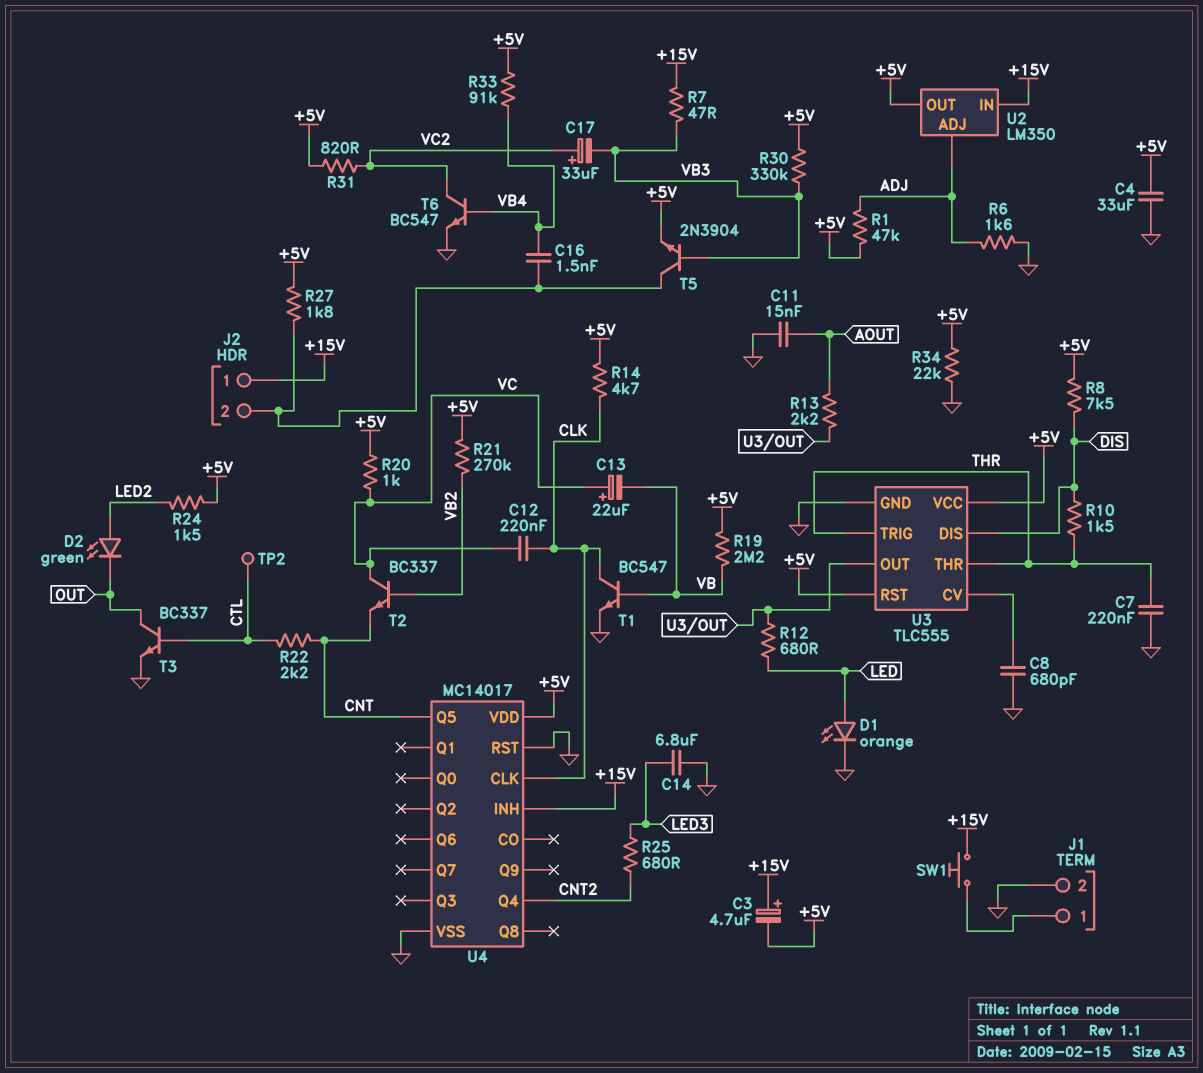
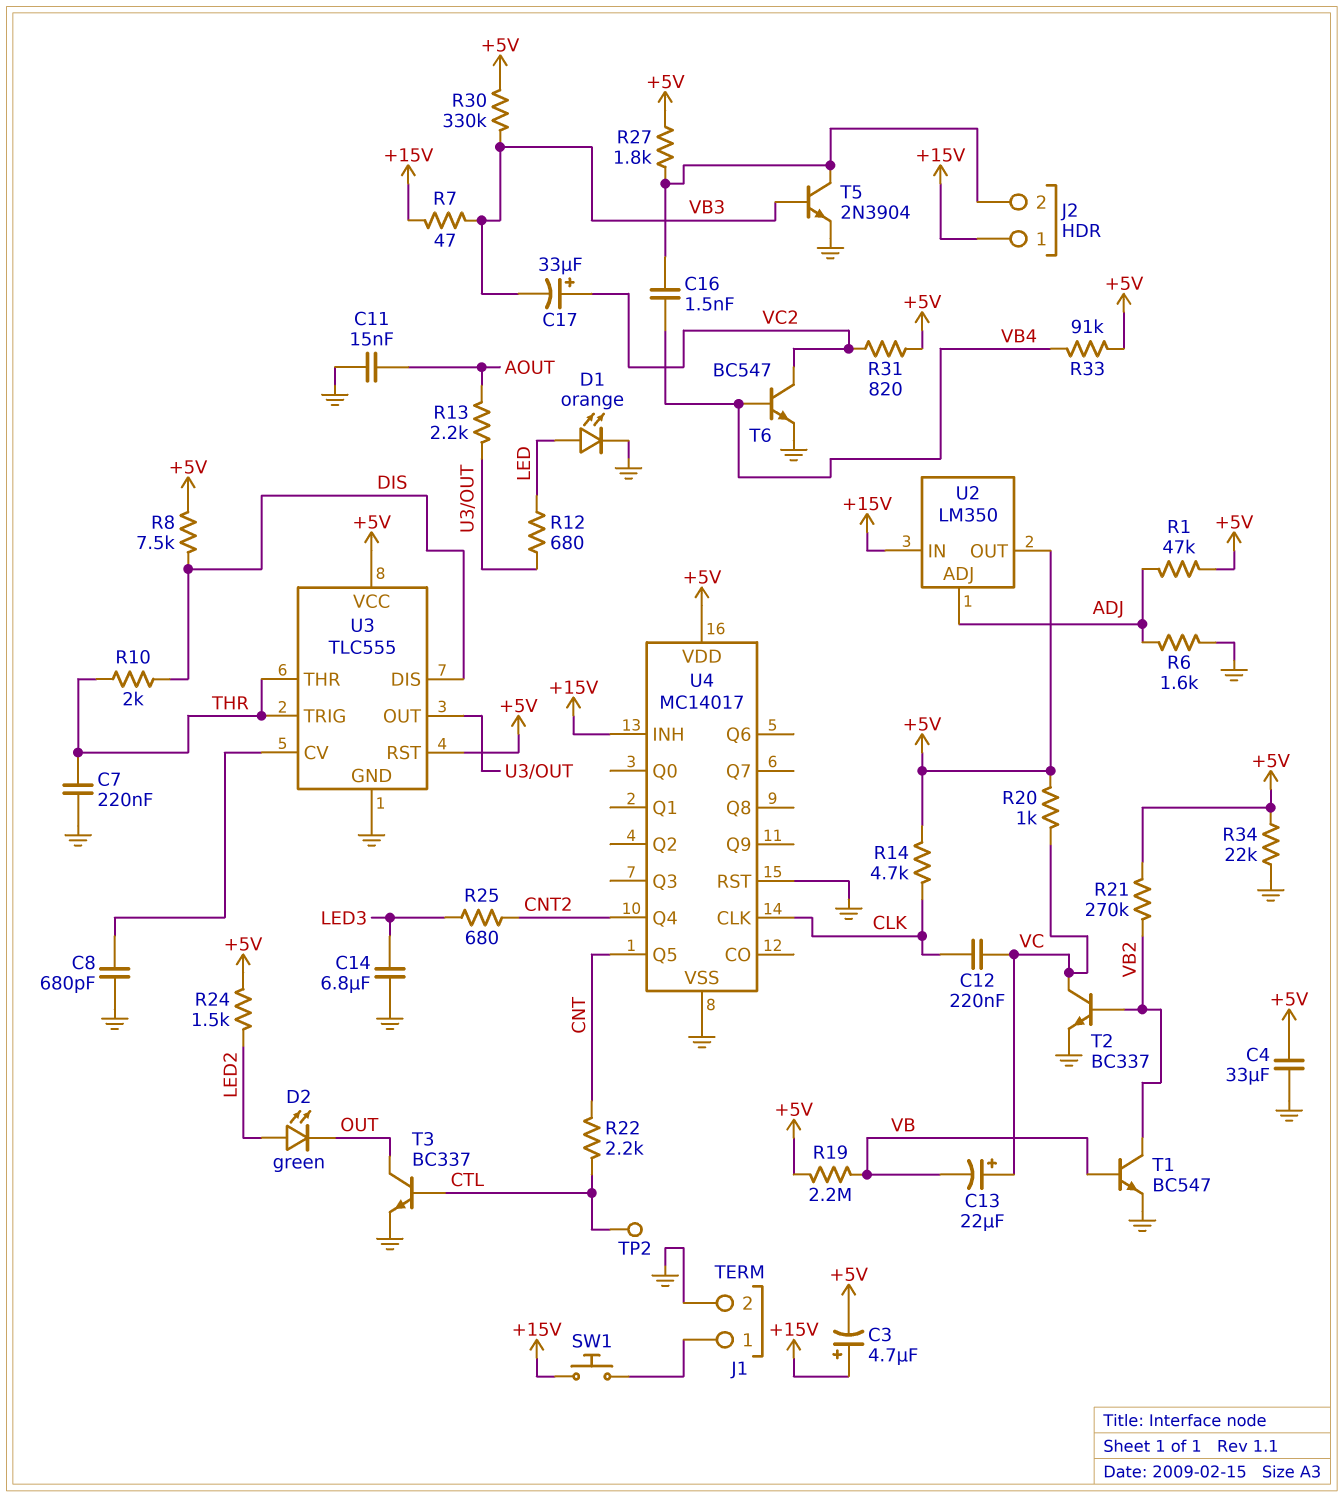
R10: 1.5k (DIS, THR) -> 2k (DIS, THR)
T1: NPN BC547 (B VB, C CLK, E GND) -> NPN BC547 (B VB, C VB2, E GND)
T2: NPN BC337 (B VB2, C VC, E CNT) -> NPN BC337 (B VB2, C VC, E GND)
T5: NPN 2N3904 (B VB3, C J2/2, E +5V) -> NPN 2N3904 (B VB3, C J2/2, E GND)

